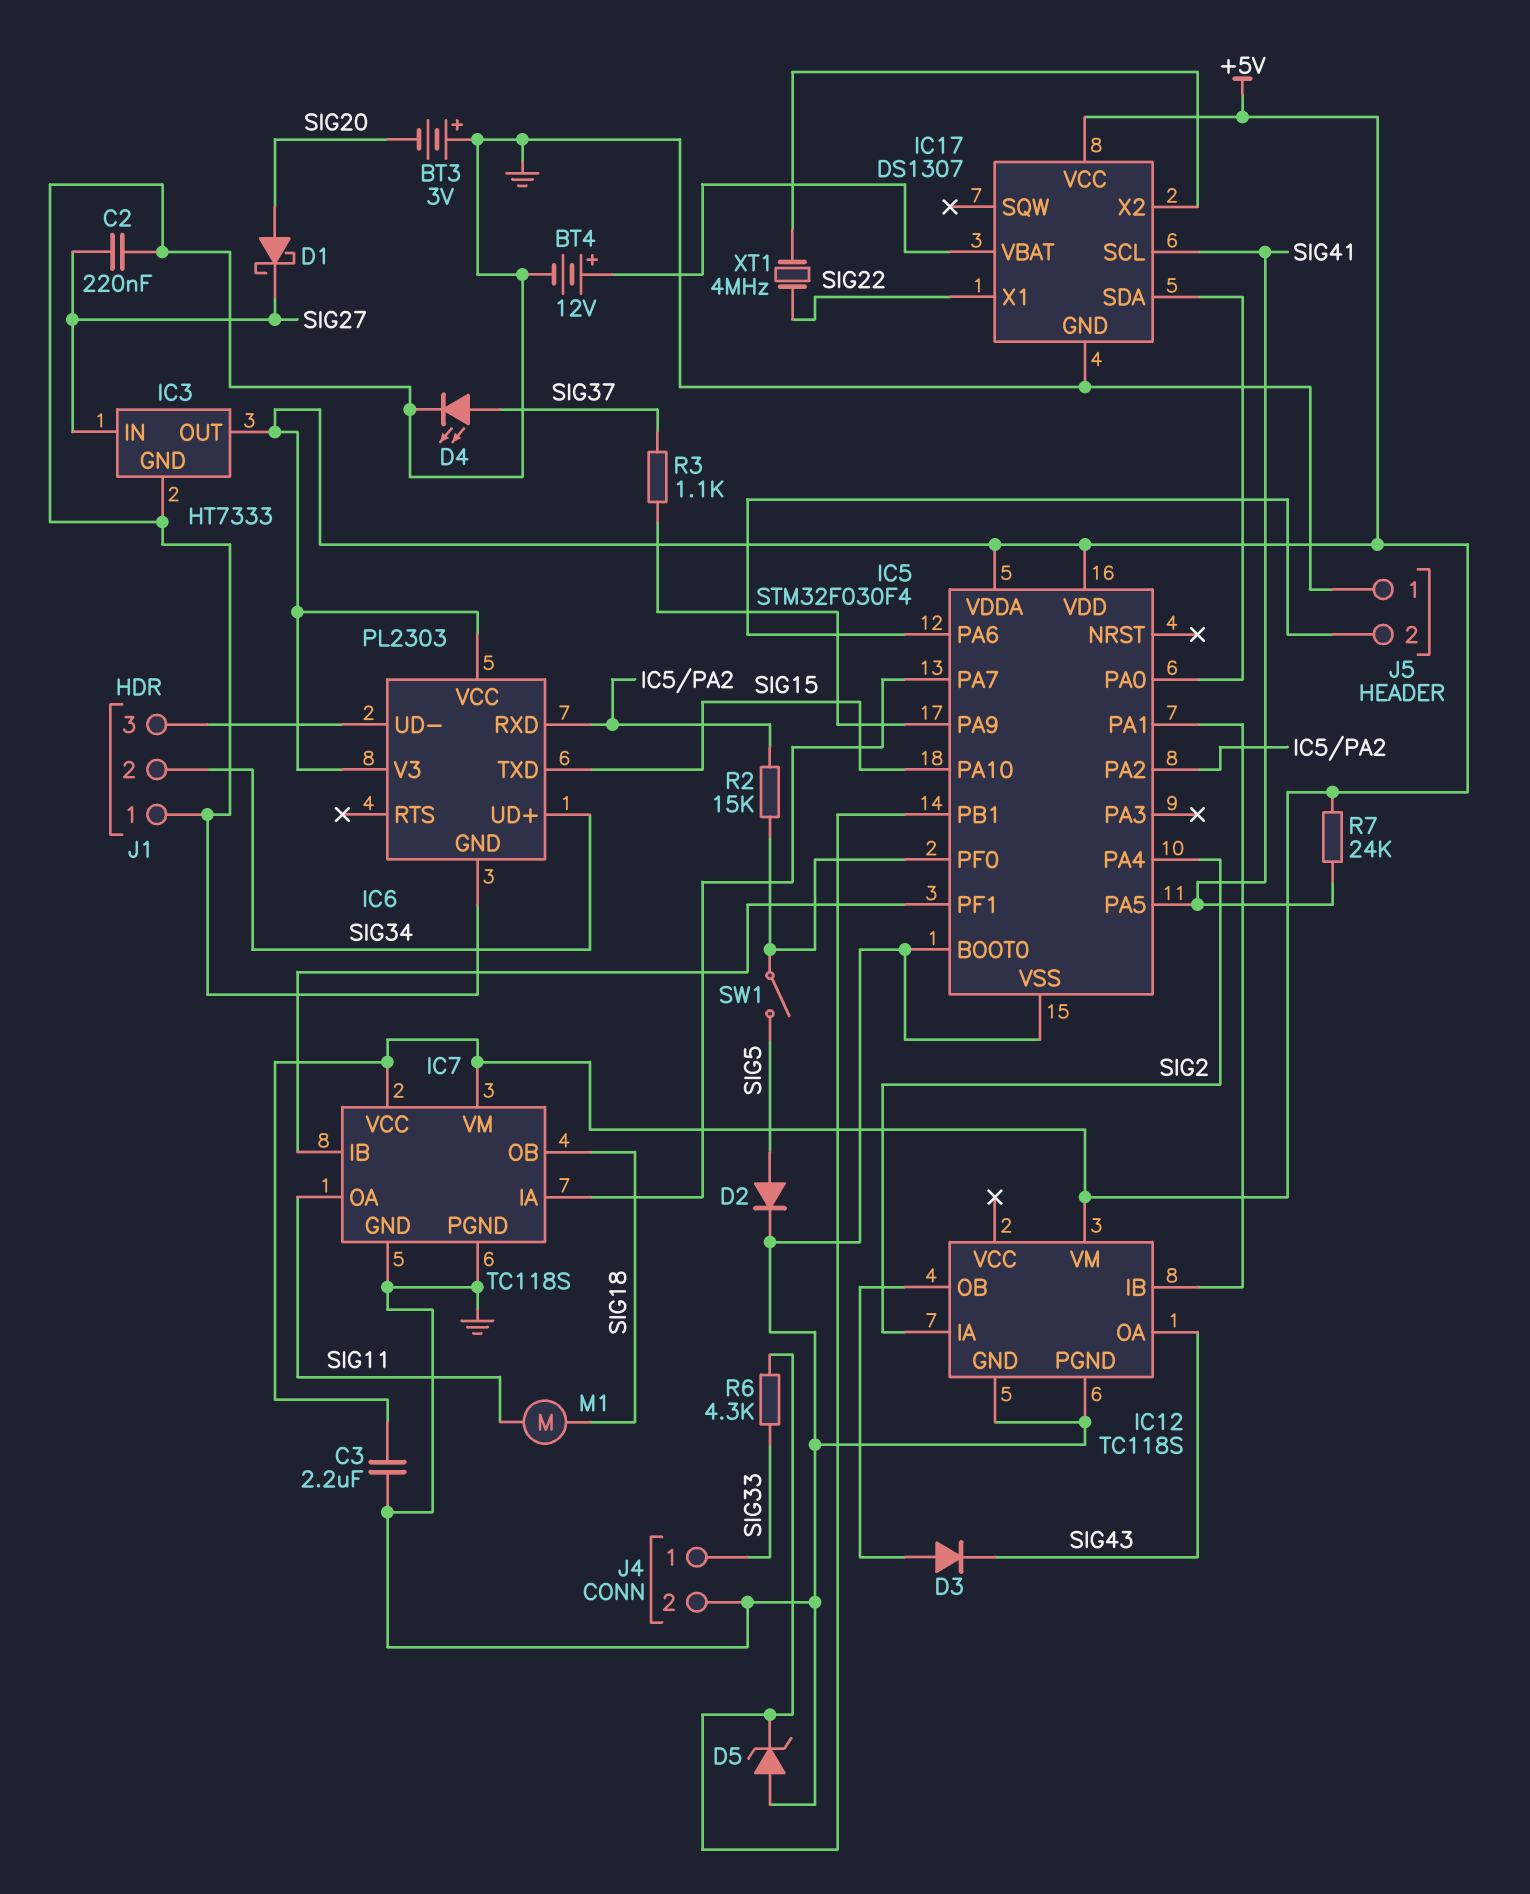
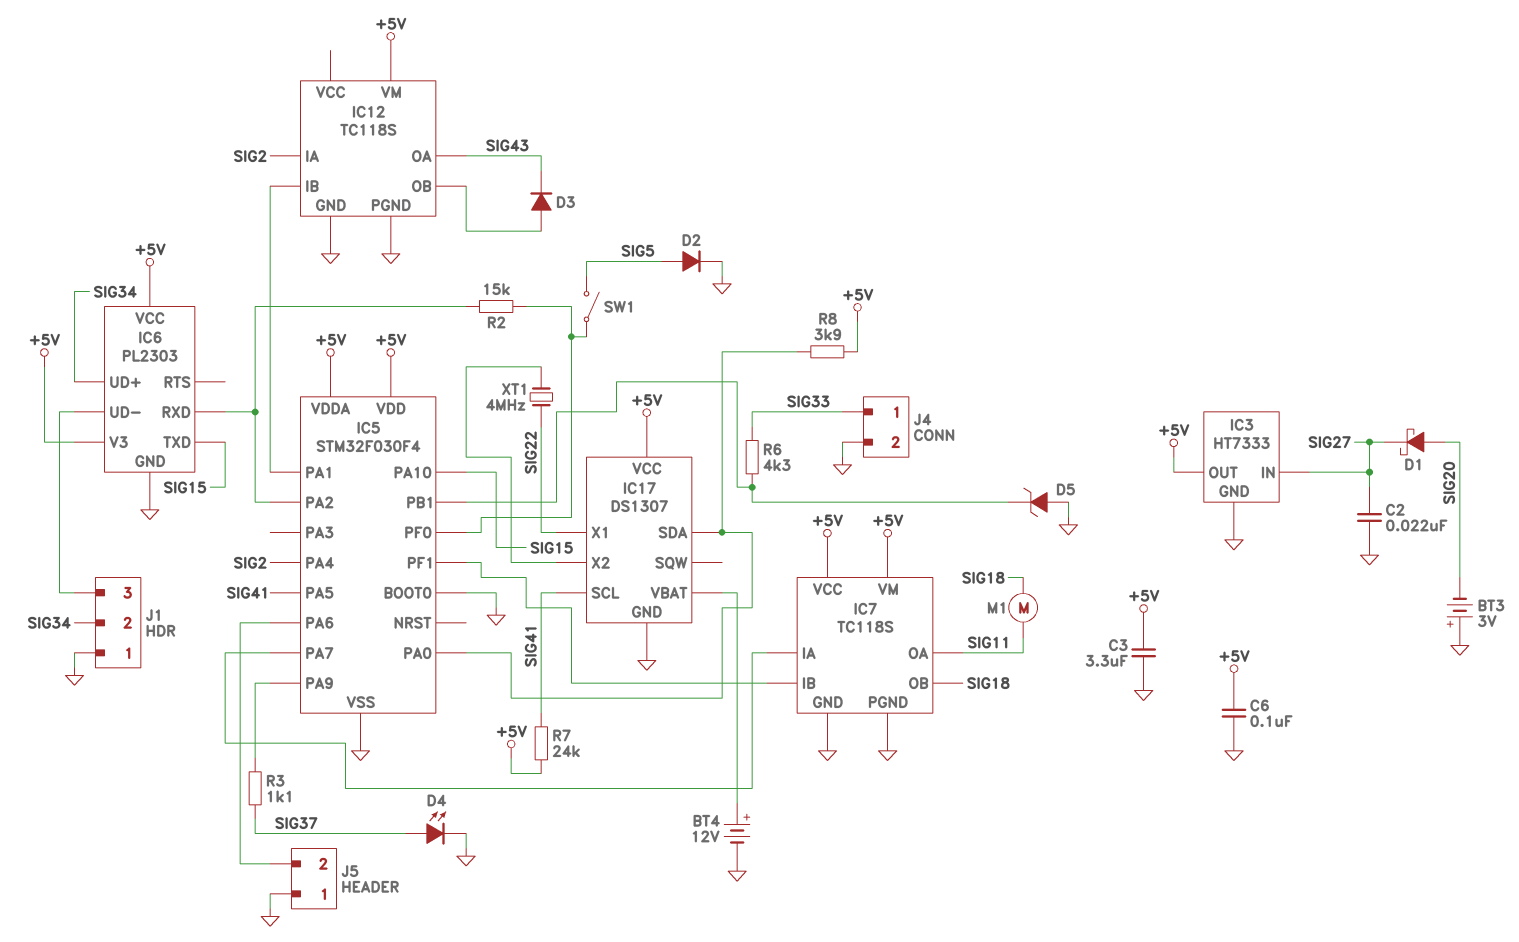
C2: 220nF (GND, SIG27) -> 22nF (GND, SIG27)
C3: 2.2uF (+5V, GND) -> 3.3uF (+5V, GND)
C6: none -> 100nF (+5V, GND)
R8: none -> 3.9k (+5V, IC5/PA0)

